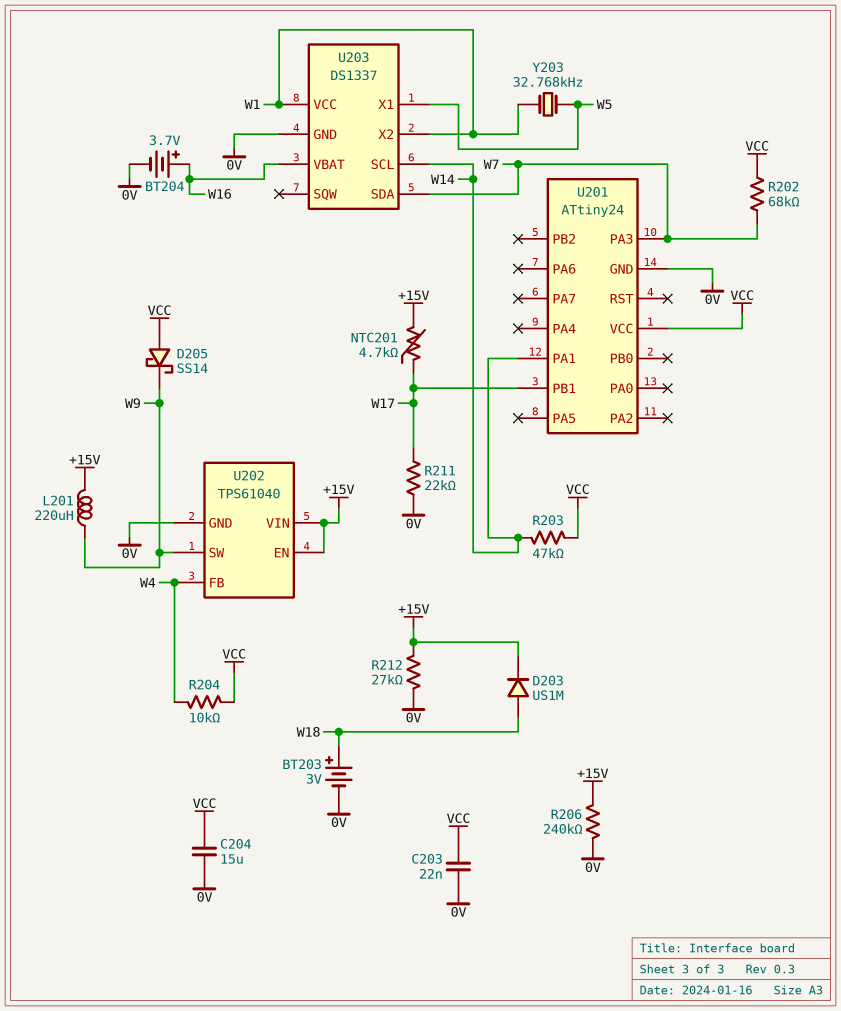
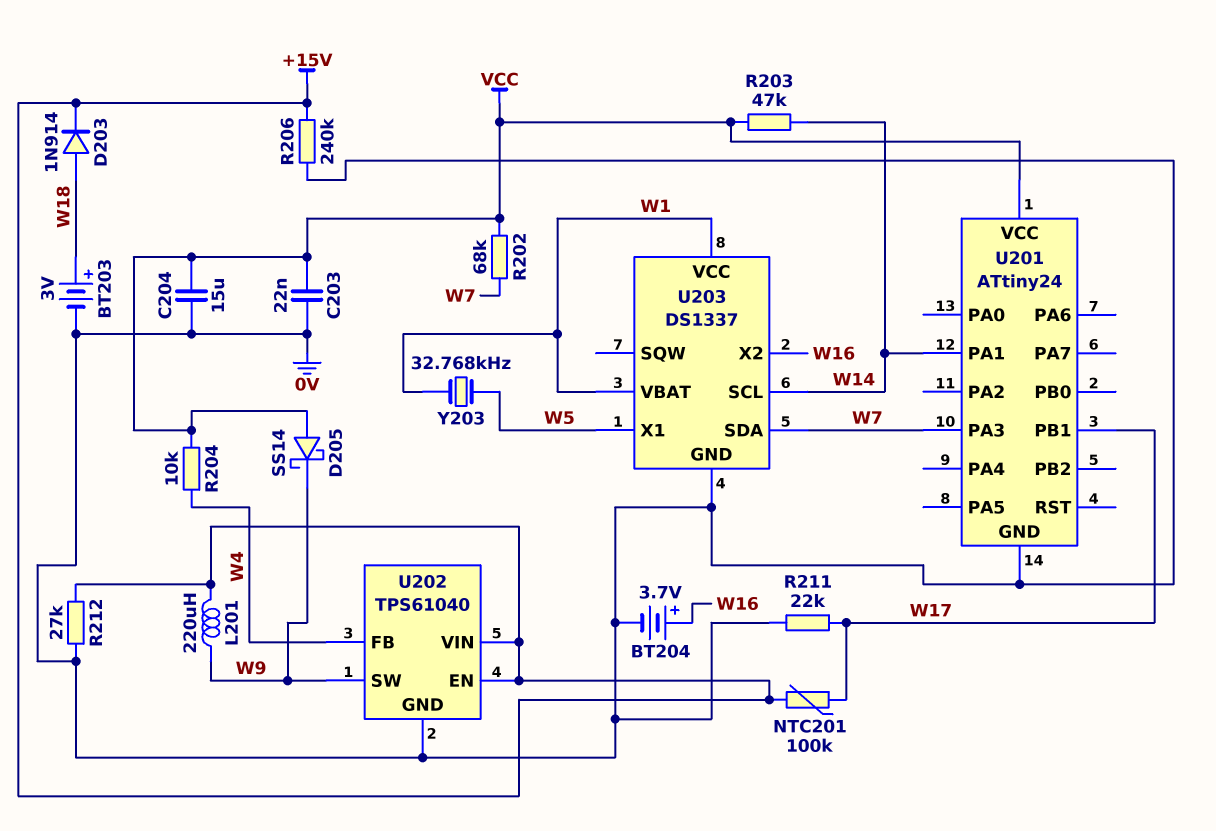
D203: diode US1M (A W18, K +15V) -> diode 1N914 (A W18, K +15V)
NTC201: 4.7k (+15V, W17) -> 100k (+15V, W17)
U203 pin VBAT: W16 -> W1
U203 pin X2: W1 -> W16

